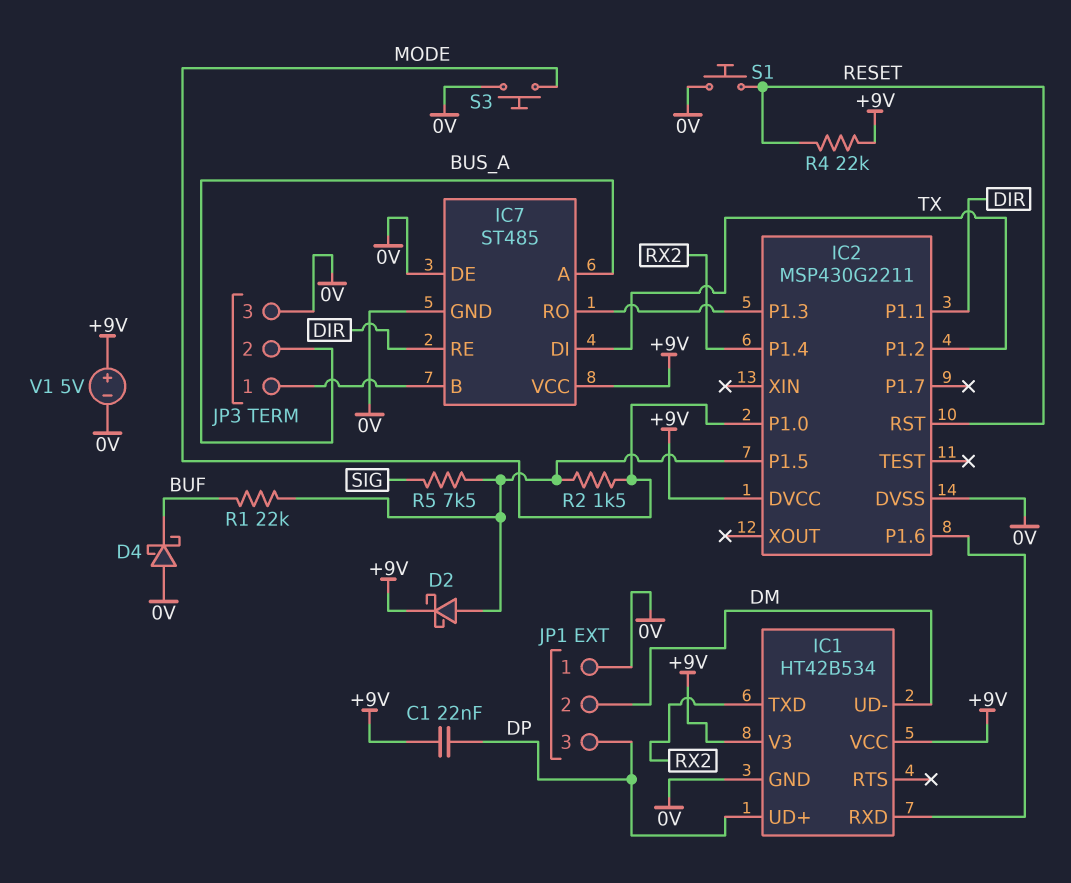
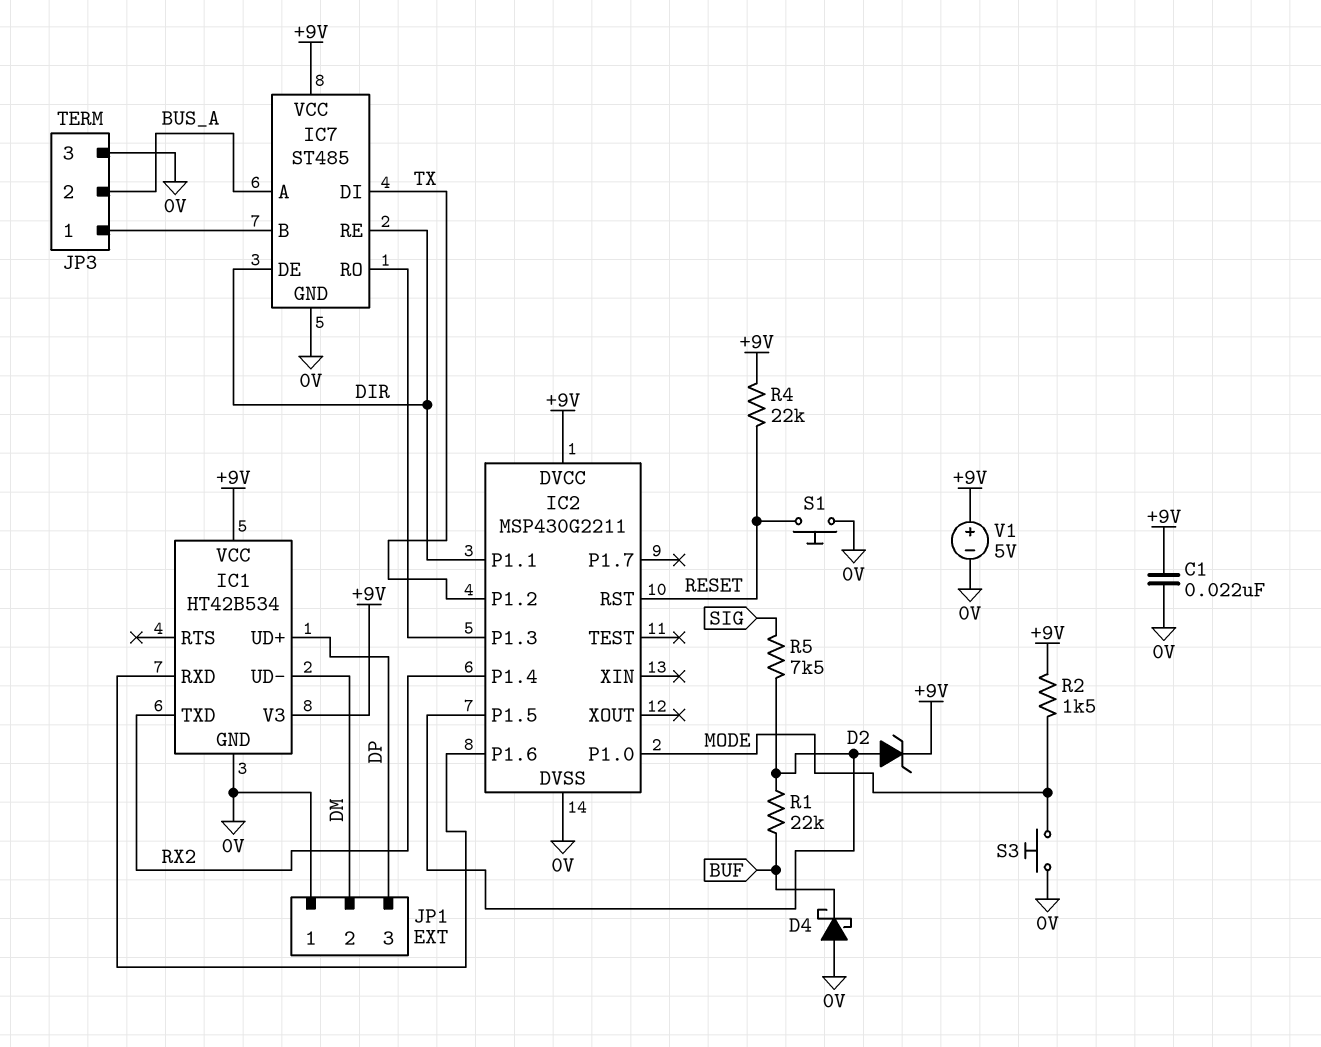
C1: 22nF (+9V, DP) -> 22nF (+9V, 0V)
D2: schottky (A IC2/P1.5, K +9V) -> zener (A IC2/P1.5, K +9V)
IC7 pin DE: 0V -> DIR
R2: 1.5k (IC2/P1.5, MODE) -> 1.5k (+9V, MODE)

